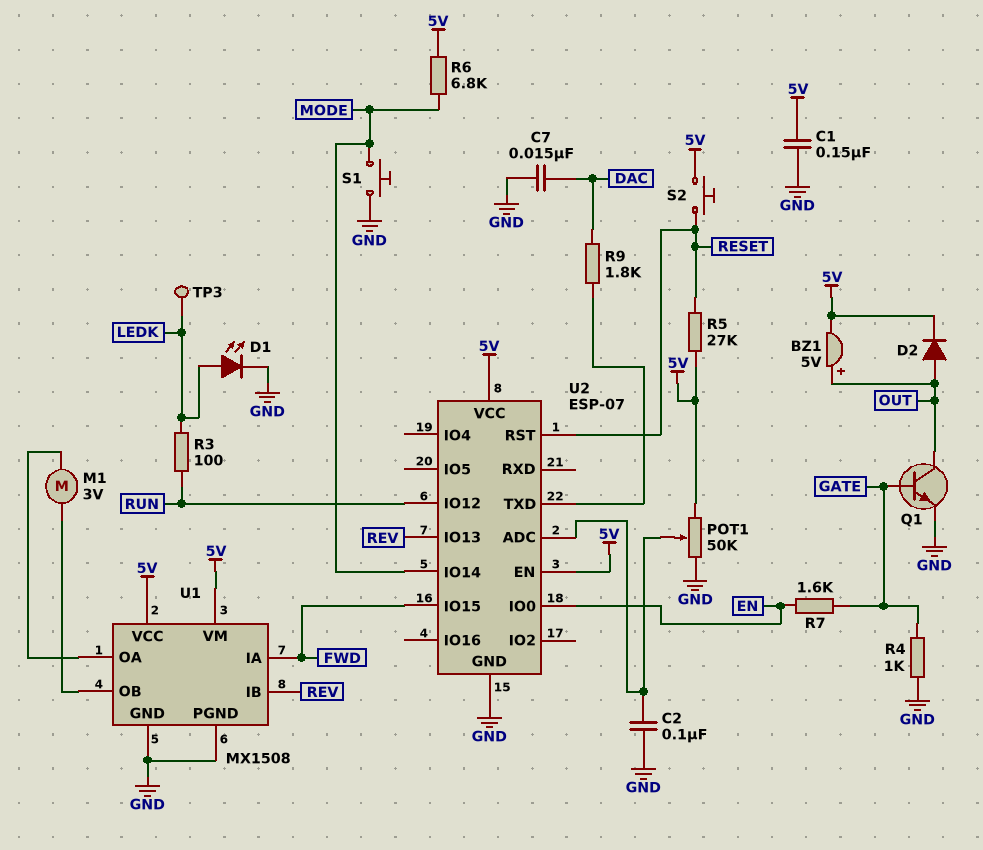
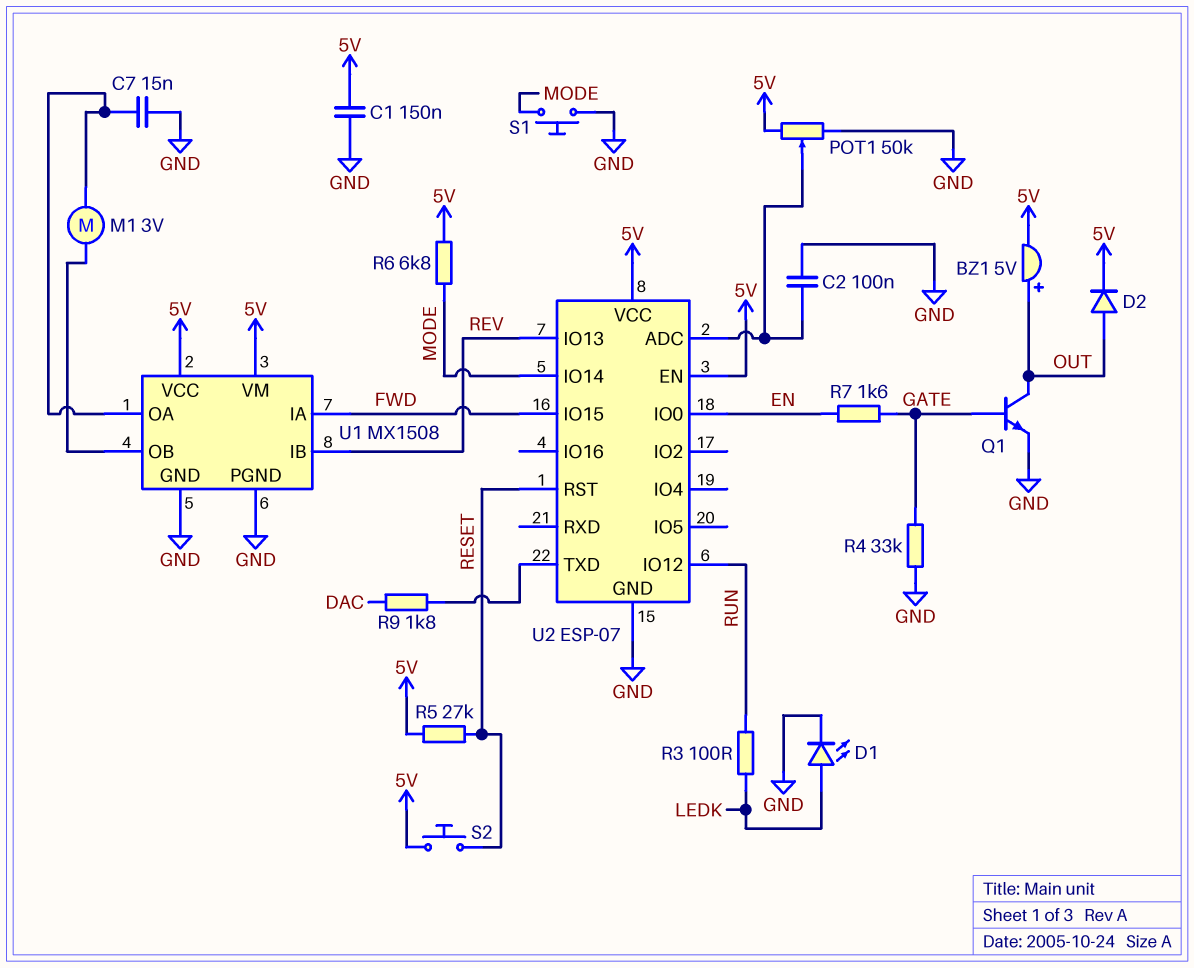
C7: 15nF (DAC, GND) -> 15nF (GND, U1/OA)
R4: 1k (GATE, GND) -> 33k (GATE, GND)
TP3: test point (LEDK) -> none

